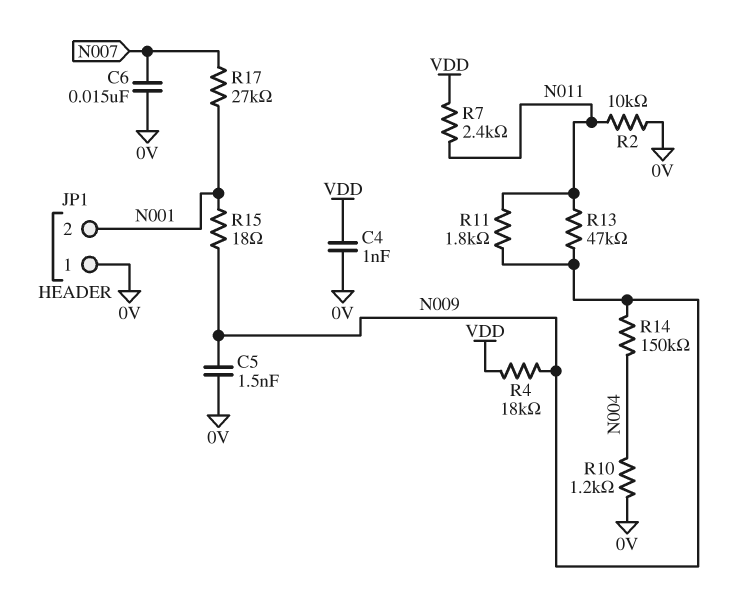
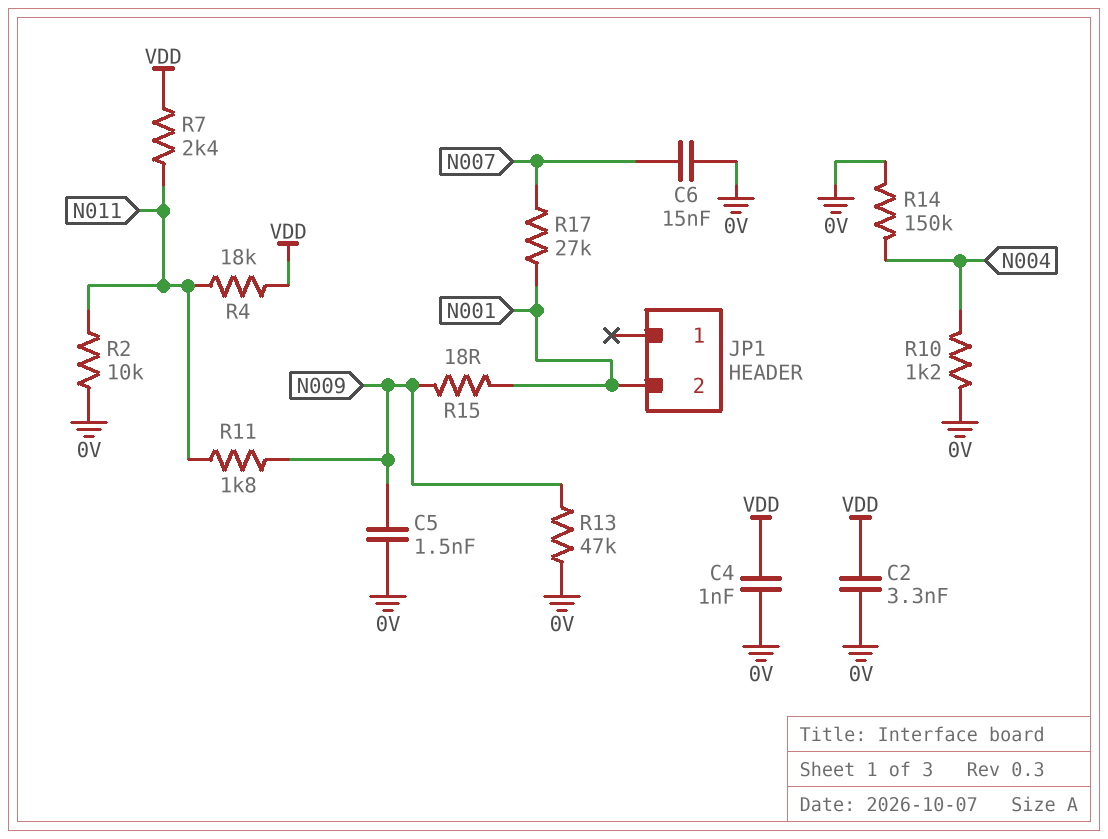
C2: none -> 3.3nF (0V, VDD)
JP1 pin 1: 0V -> none
R4: 18k (N009, VDD) -> 18k (N011, VDD)
R13: 47k (N009, N011) -> 47k (0V, N009)
R14: 150k (N004, N009) -> 150k (0V, N004)

